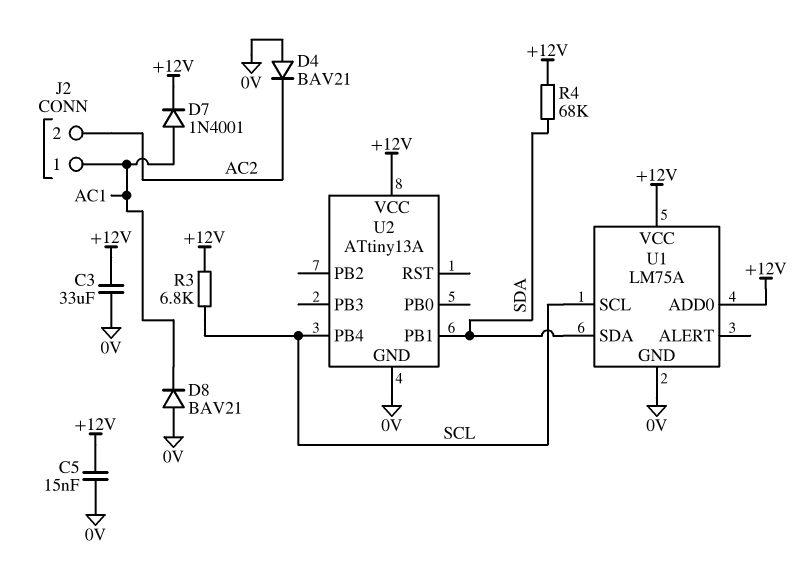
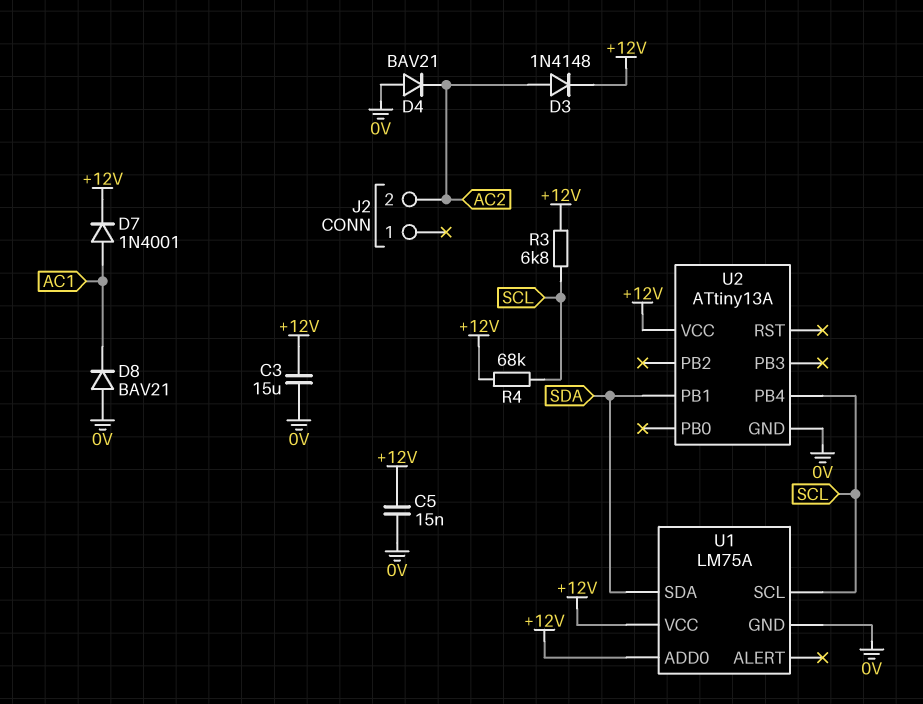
C3: 33uF (+12V, 0V) -> 15uF (+12V, 0V)
D3: none -> diode 1N4148 (A AC2, K +12V)
J2 pin 1: AC1 -> none
R4: 68k (+12V, SDA) -> 68k (+12V, SCL)

